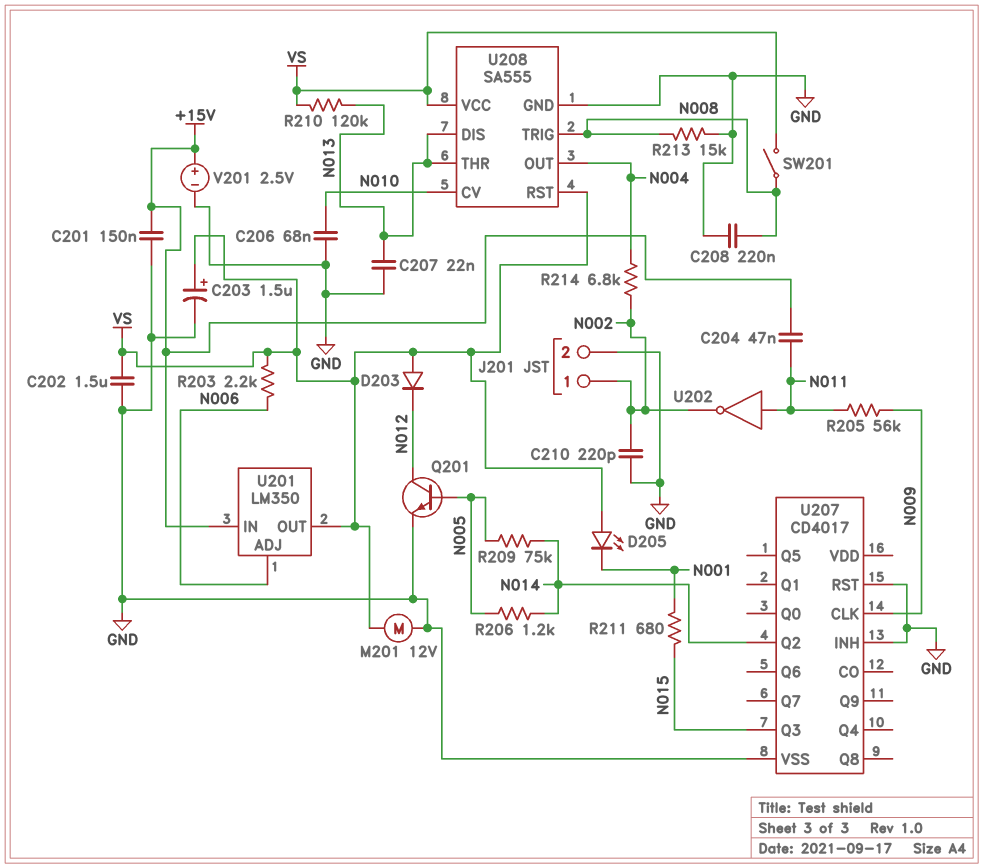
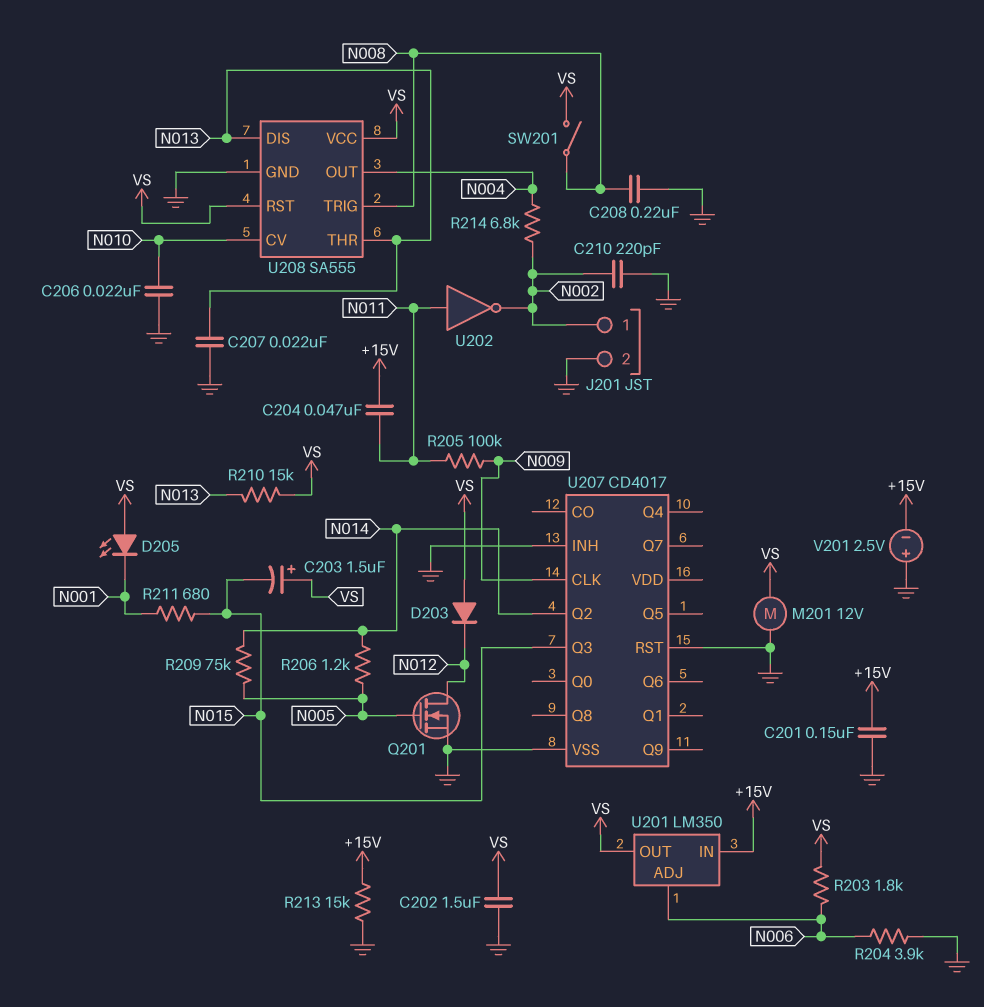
C203: 1.5uF (plus VS, minus GND) -> 1.5uF (plus VS, minus N015)
C206: 68nF (GND, N010) -> 22nF (GND, N010)
Q201: NPN (B N005, C N012, E GND) -> NMOS (G N005, D N012, S GND)
R203: 2.2k (N006, VS) -> 1.8k (N006, VS)
R204: none -> 3.9k (GND, N006)
R205: 56k (N009, N011) -> 100k (N009, N011)
R210: 120k (N013, VS) -> 15k (N013, VS)
R213: 15k (GND, N008) -> 15k (+15V, GND)
V201: 2.5V (plus +15V, minus GND) -> 2.5V (plus GND, minus +15V)

